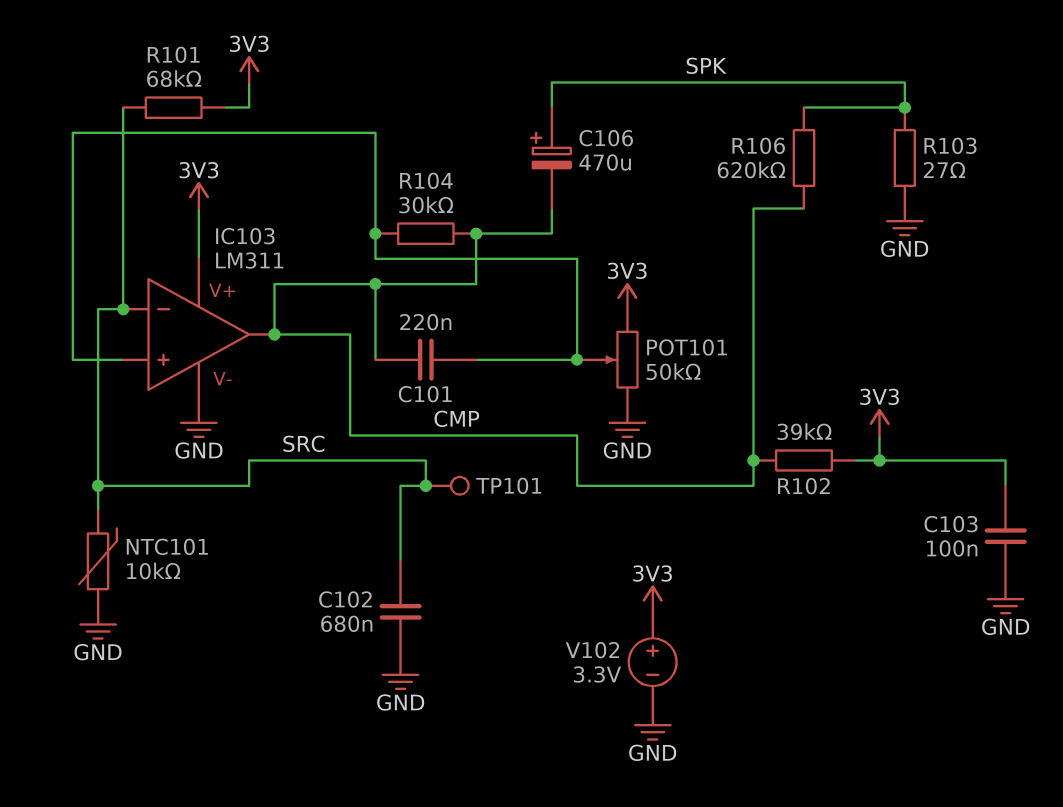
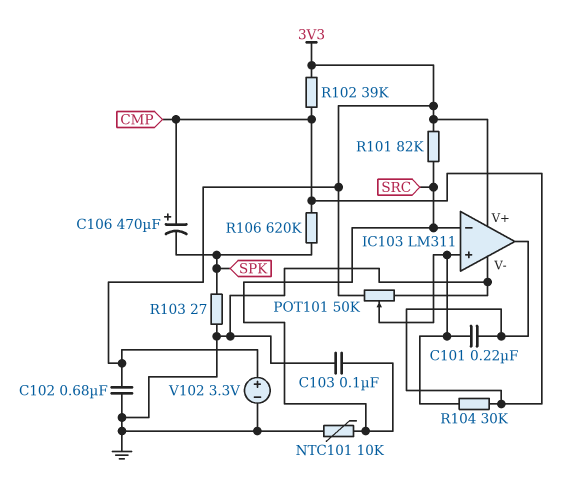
C102: 680nF (GND, SRC) -> 680nF (3V3, GND)
C103: 100nF (3V3, GND) -> 100nF (GND, SRC)
C106: 470uF (plus SPK, minus CMP) -> 470uF (plus CMP, minus SPK)
R101: 68k (3V3, SRC) -> 82k (3V3, SRC)
TP101: test point (SRC) -> none

